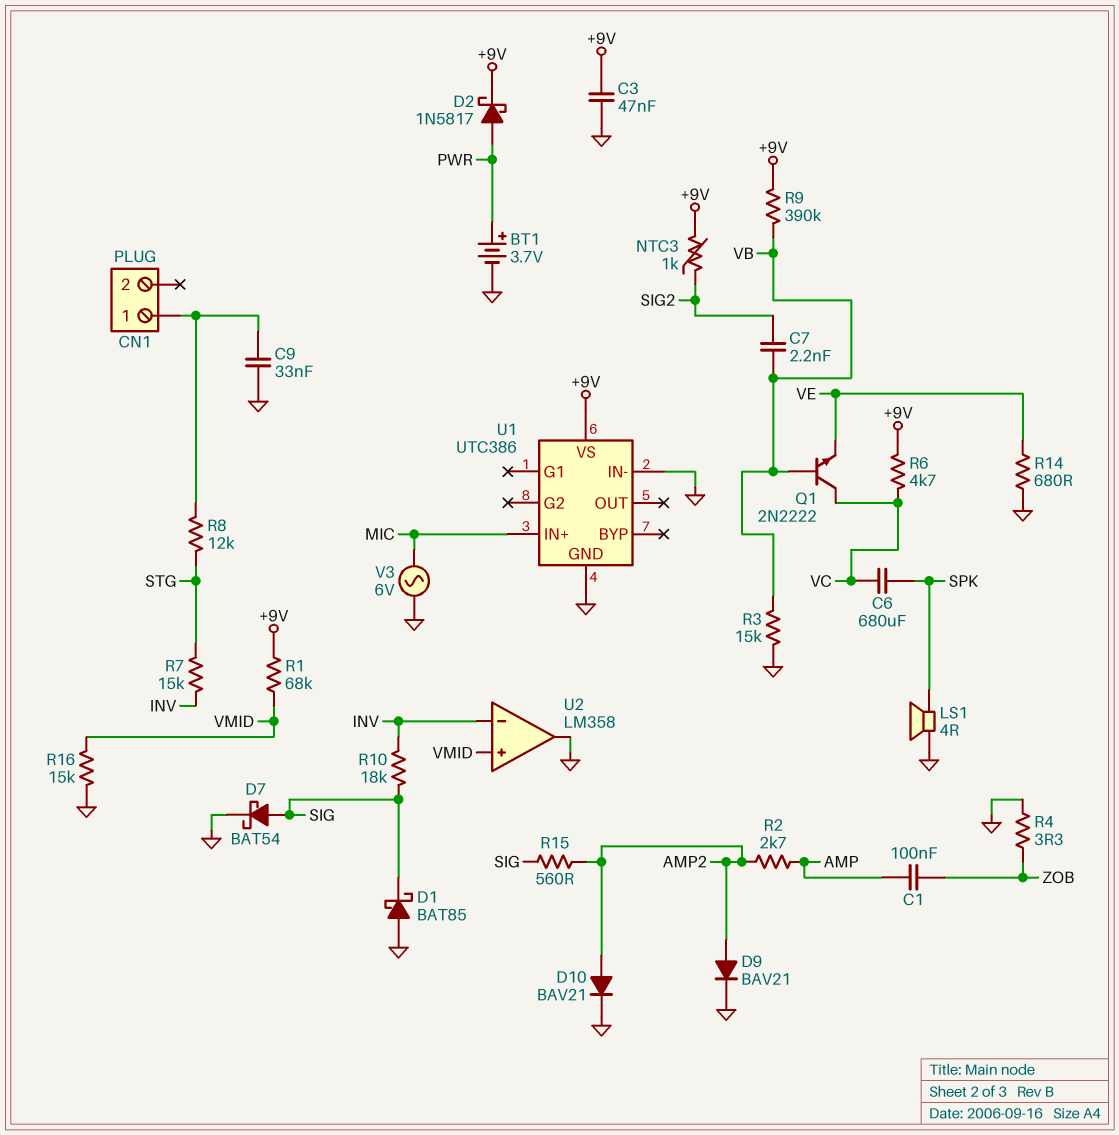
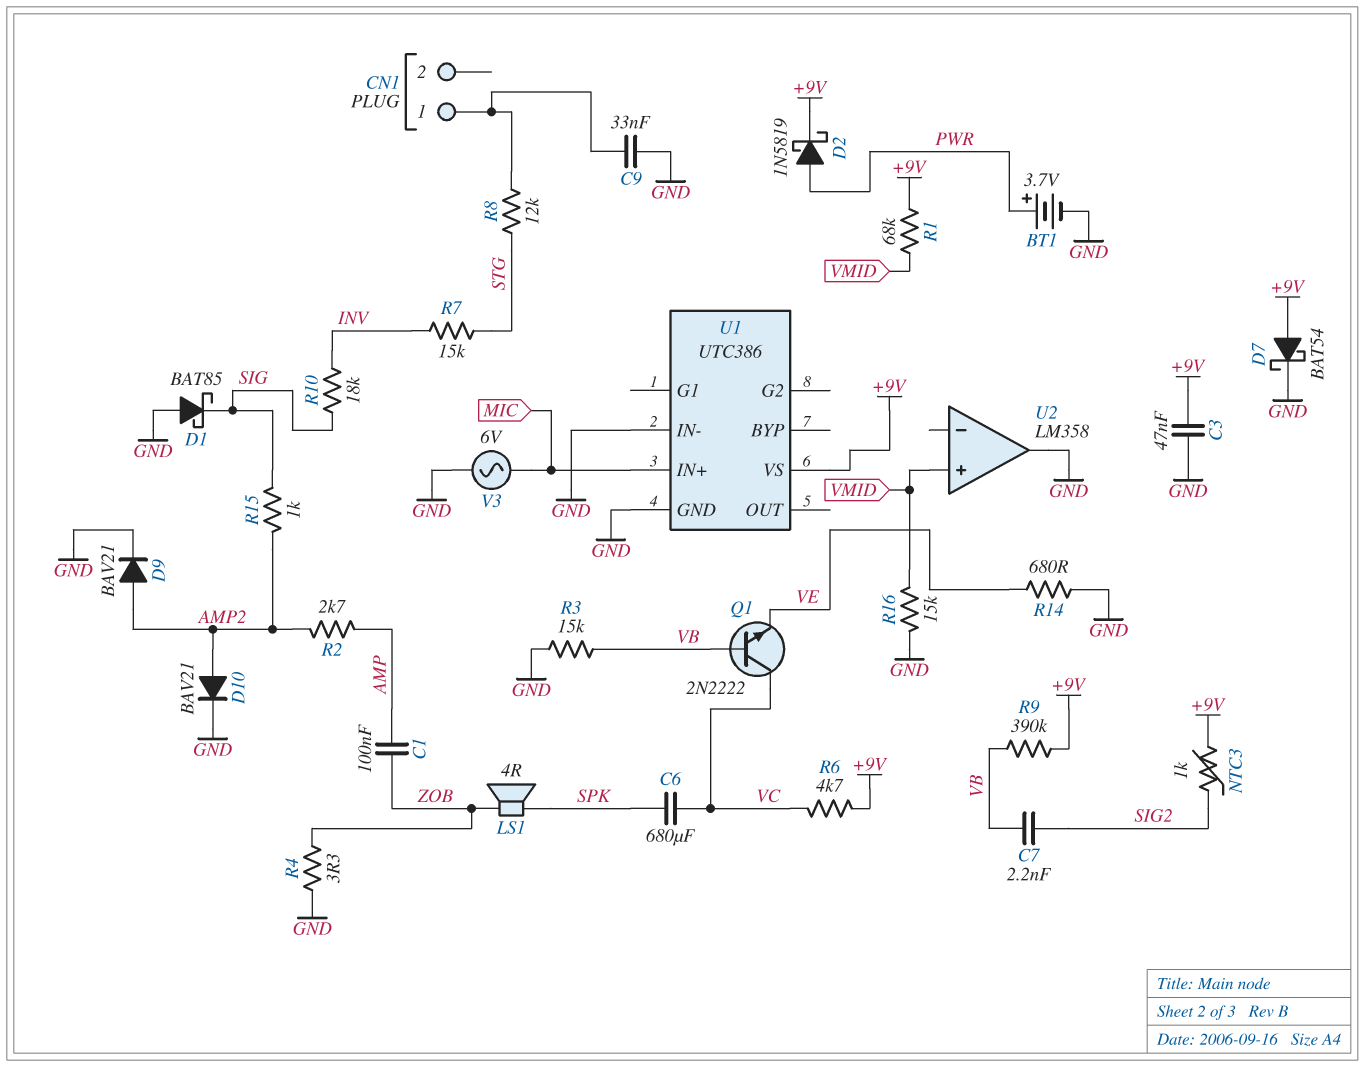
D2: schottky 1N5817 (A PWR, K +9V) -> schottky 1N5819 (A PWR, K +9V)
D7: schottky BAT54 (A SIG, K GND) -> schottky BAT54 (A +9V, K GND)
LS1: speaker 4R (GND, SPK) -> speaker 4R (SPK, ZOB)
R15: 560 (AMP2, SIG) -> 1k (AMP2, SIG)
U2 pin in-: INV -> none

